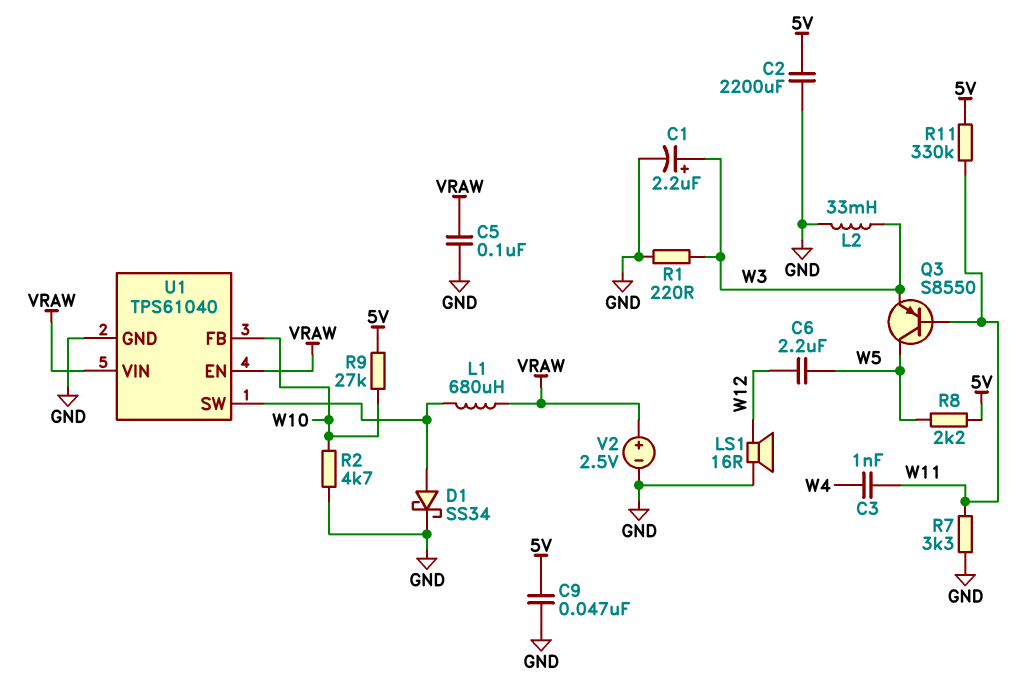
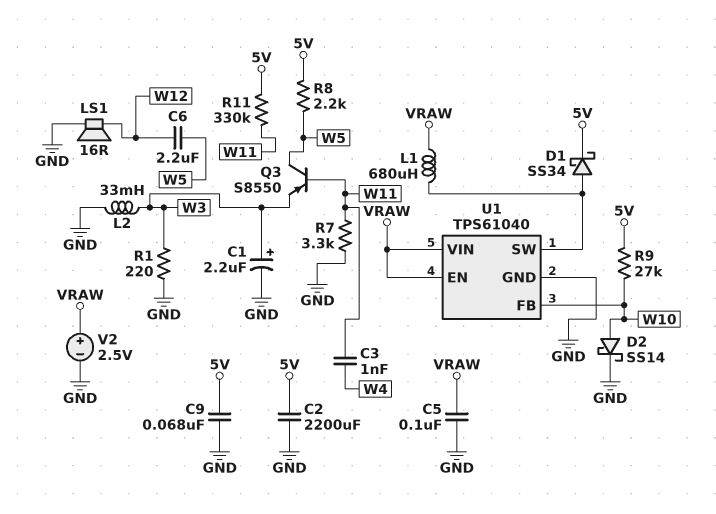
C9: 47nF (5V, GND) -> 68nF (5V, GND)
D1: schottky SS34 (A U1/SW, K GND) -> schottky SS34 (A U1/SW, K 5V)
D2: none -> schottky SS14 (A W10, K GND)
R2: 4.7k (GND, W10) -> none

